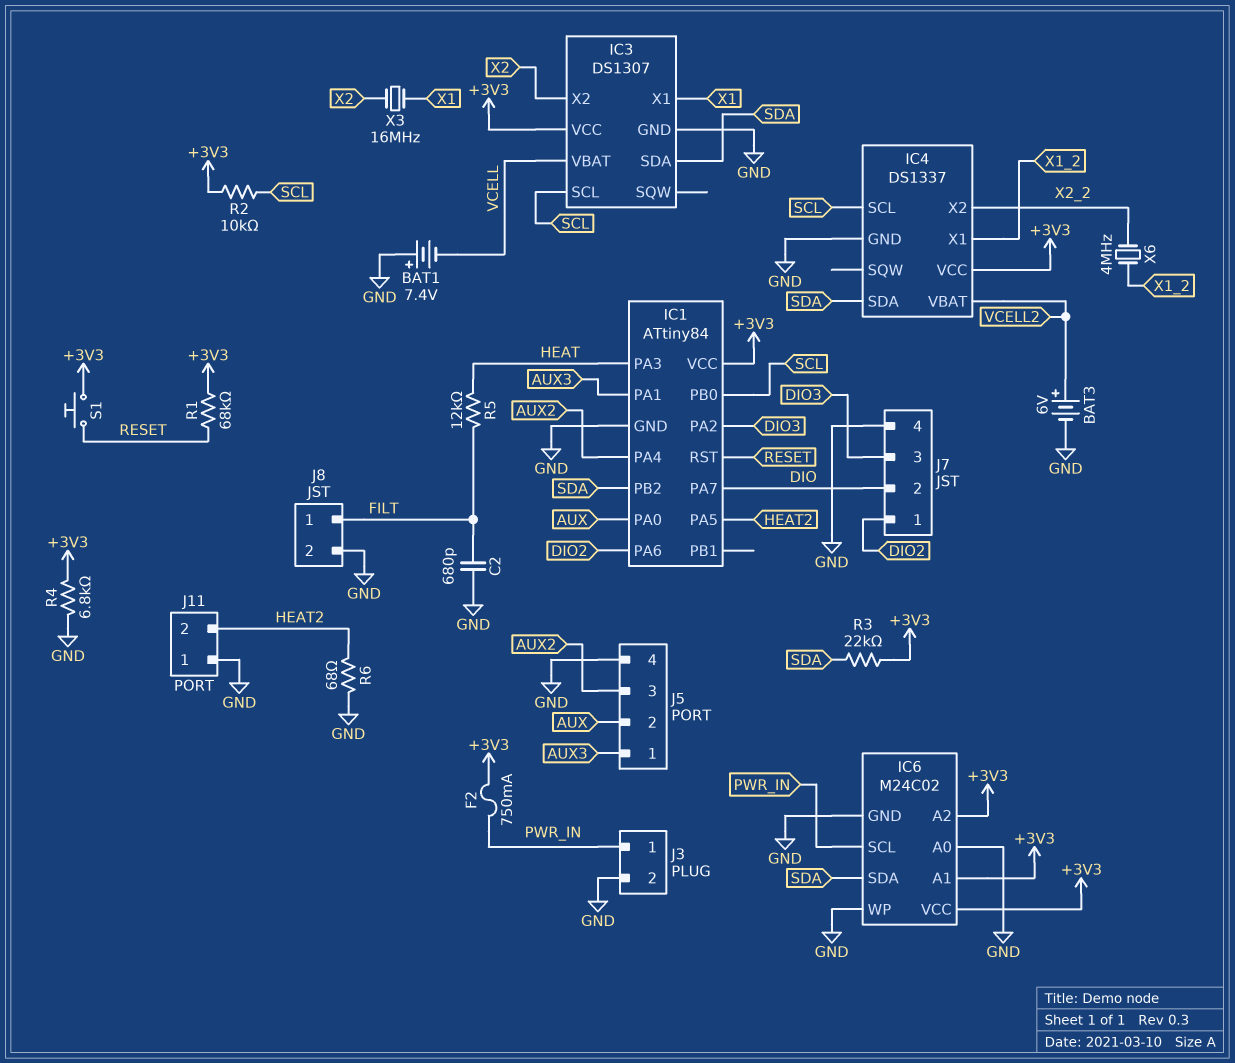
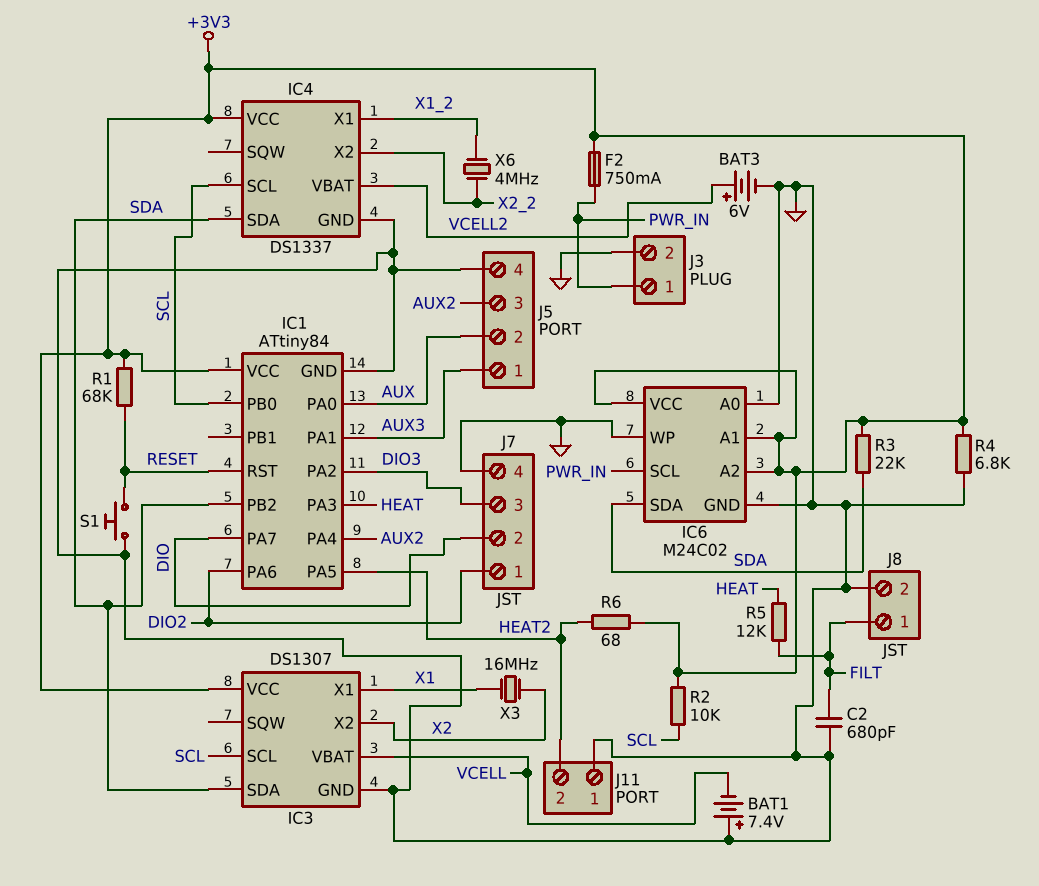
R6: 68 (GND, HEAT2) -> 68 (+3V3, HEAT2)
S1: button (+3V3, RESET) -> button (GND, RESET)

